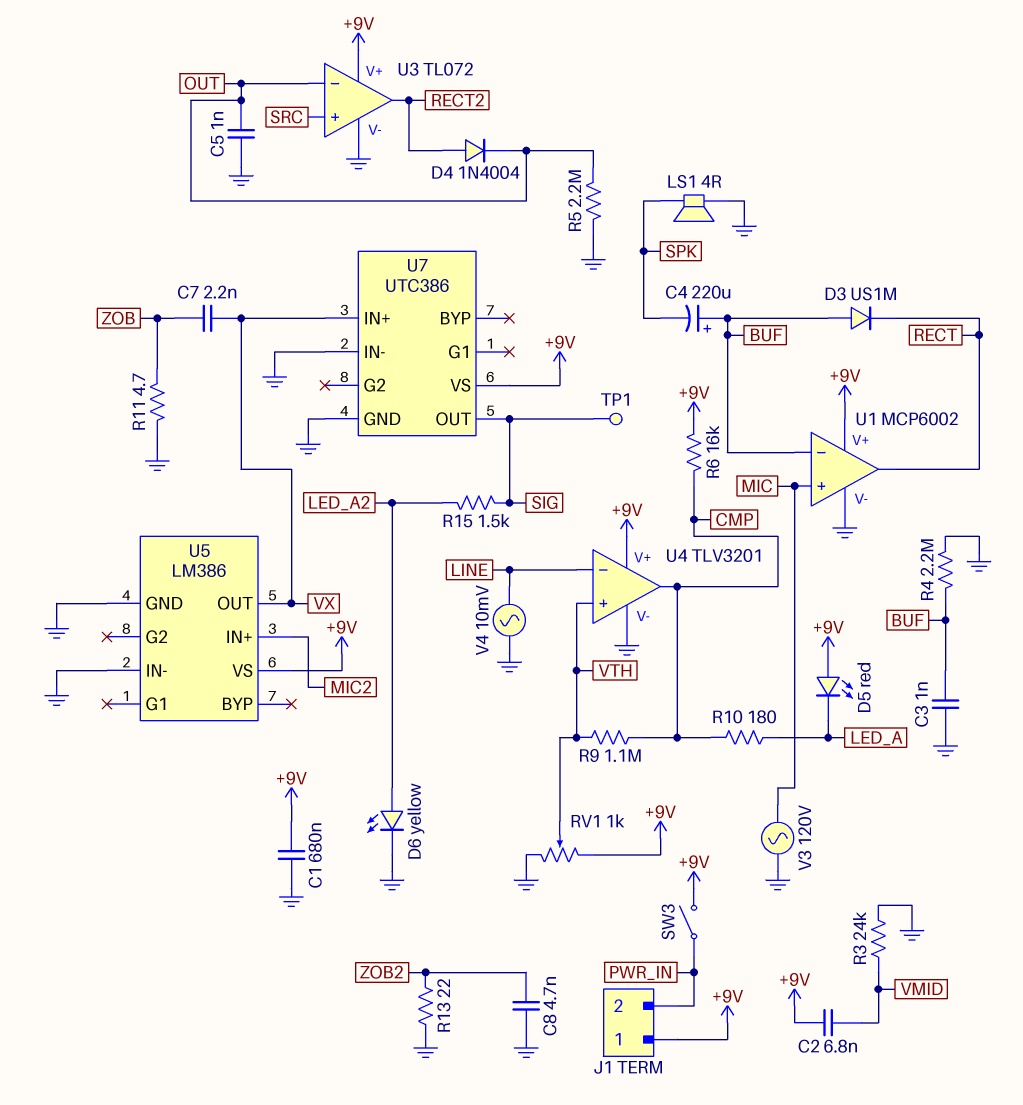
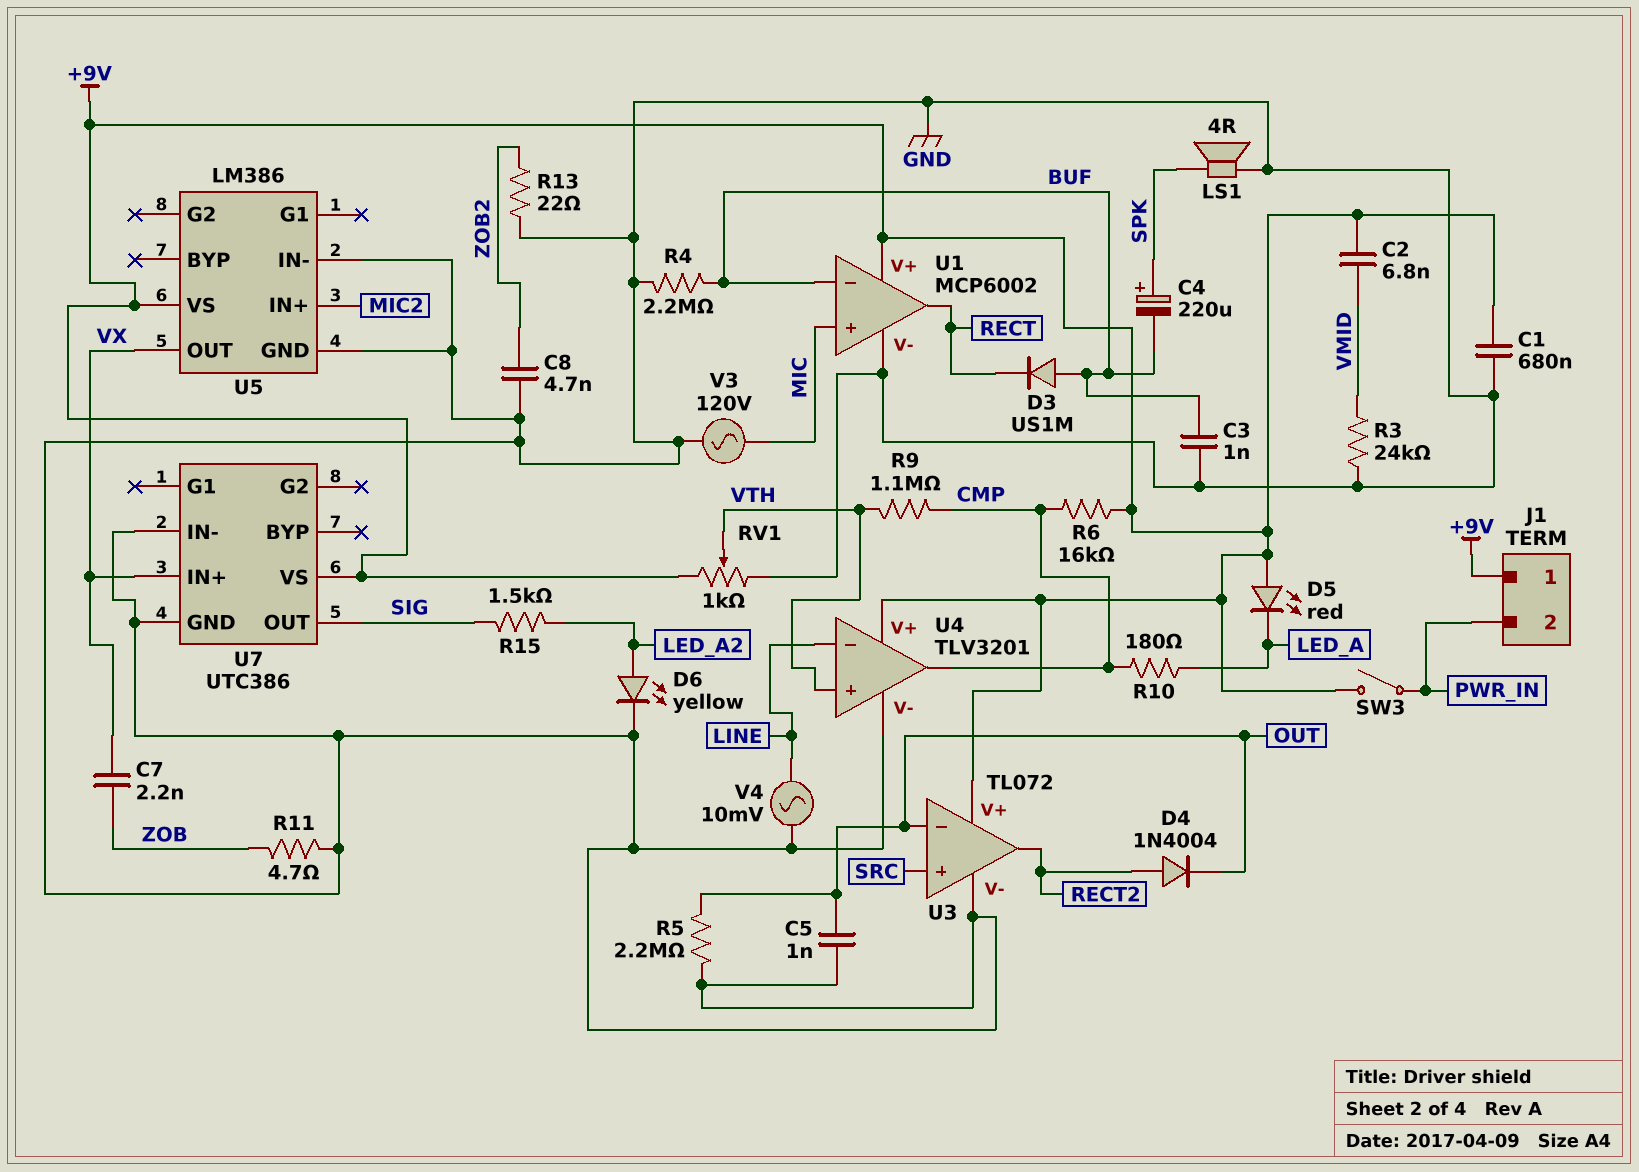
C4: 220uF (plus BUF, minus SPK) -> 220uF (plus SPK, minus BUF)
TP1: test point (SIG) -> none

